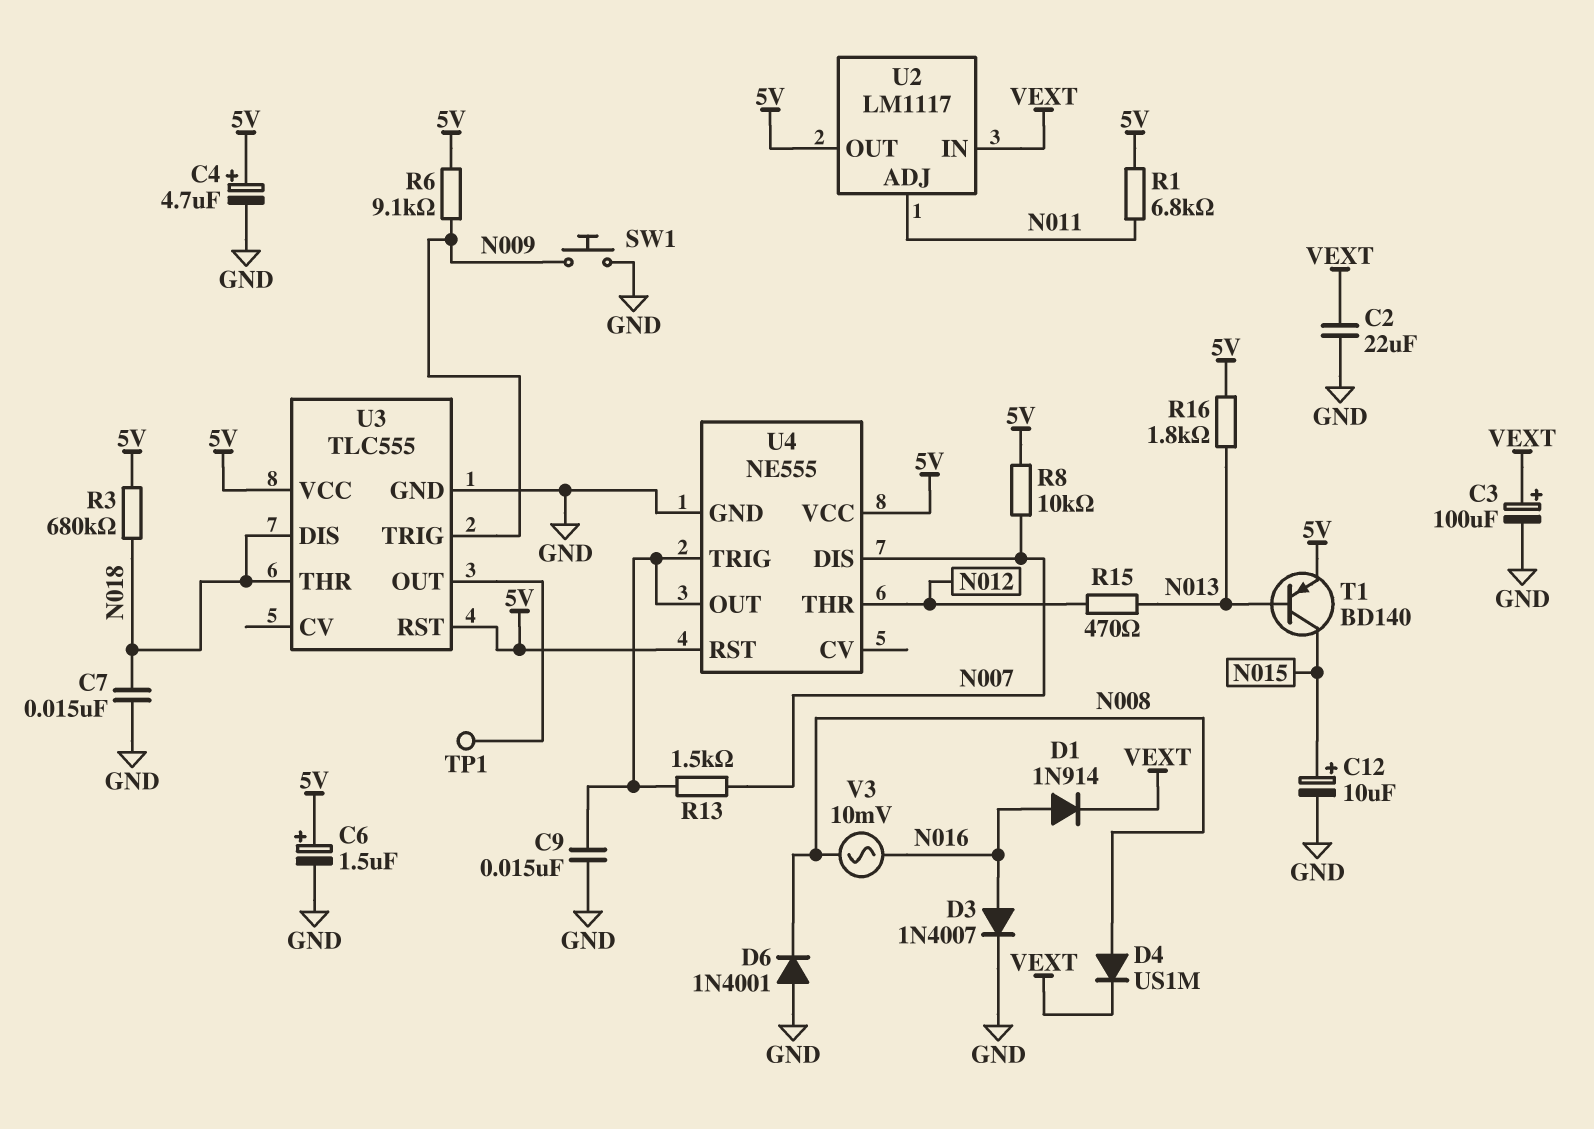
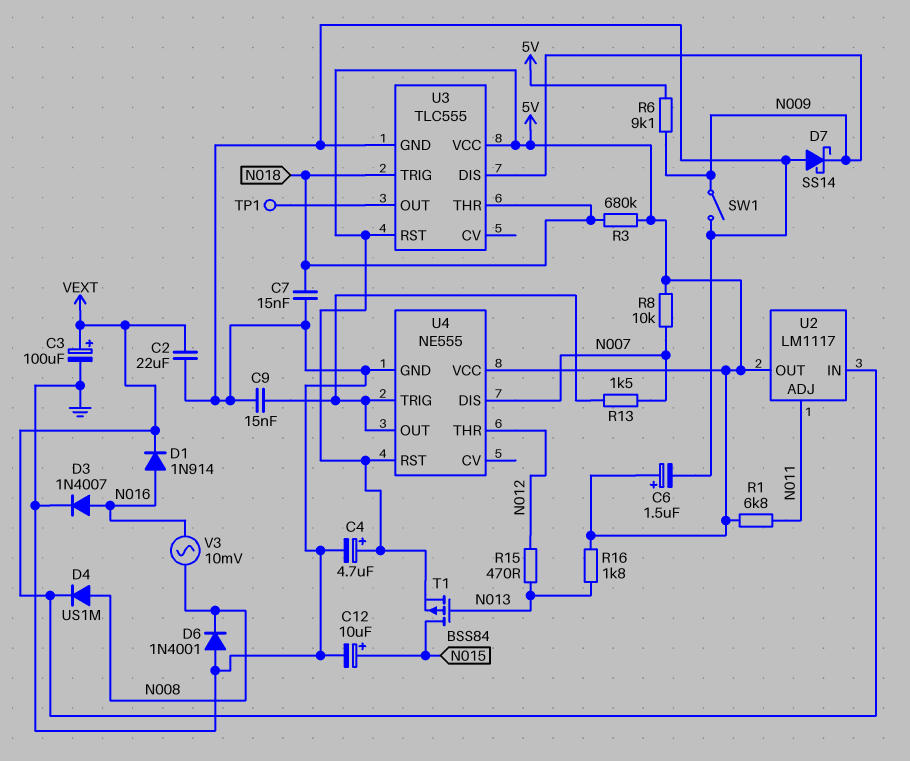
D7: none -> schottky SS14 (A GND, K N009)
SW1: button (GND, N009) -> switch (GND, N009)
T1: PNP BD140 (B N013, C N015, E 5V) -> PMOS BSS84 (G N013, D N015, S 5V)
U3 pin DIS: N018 -> N009
U3 pin TRIG: N009 -> N018

